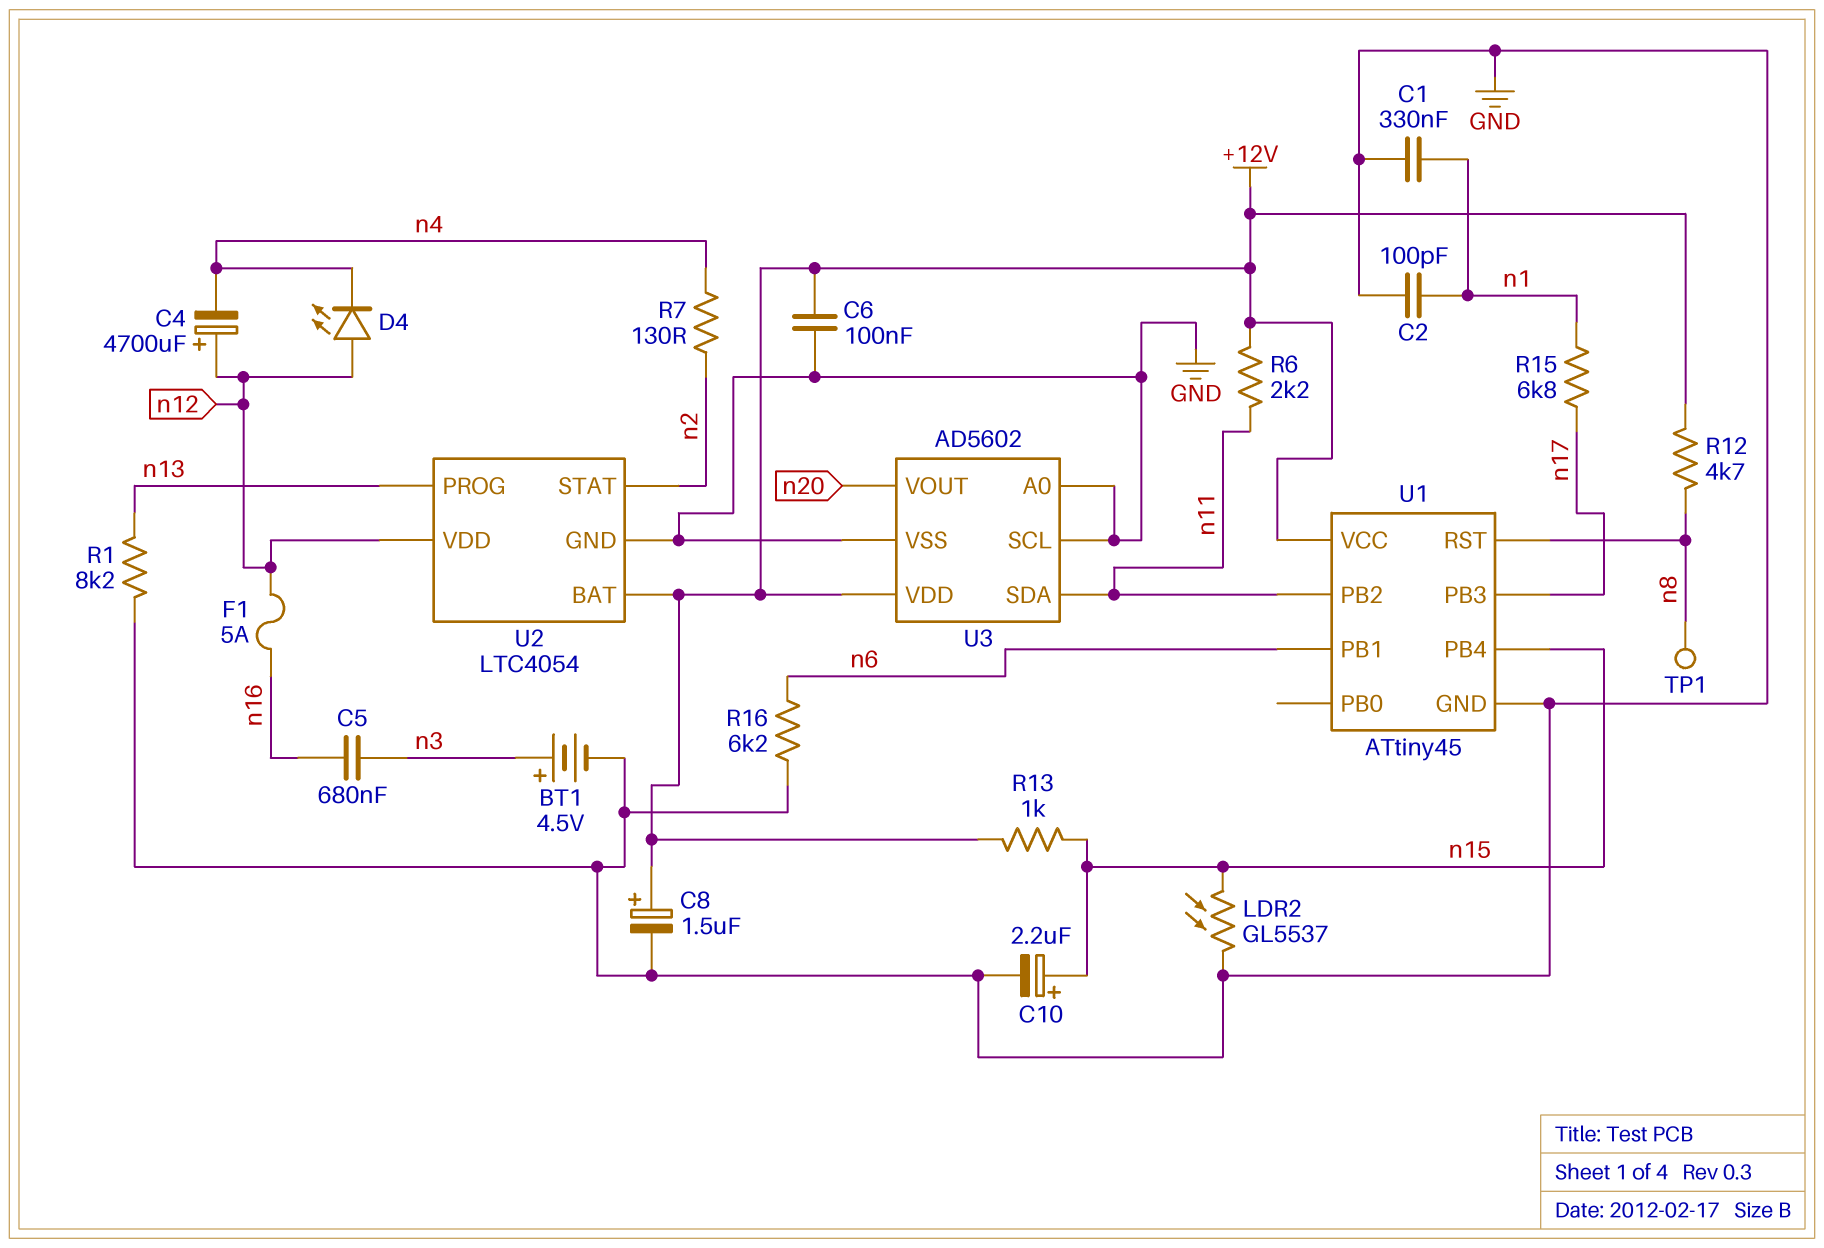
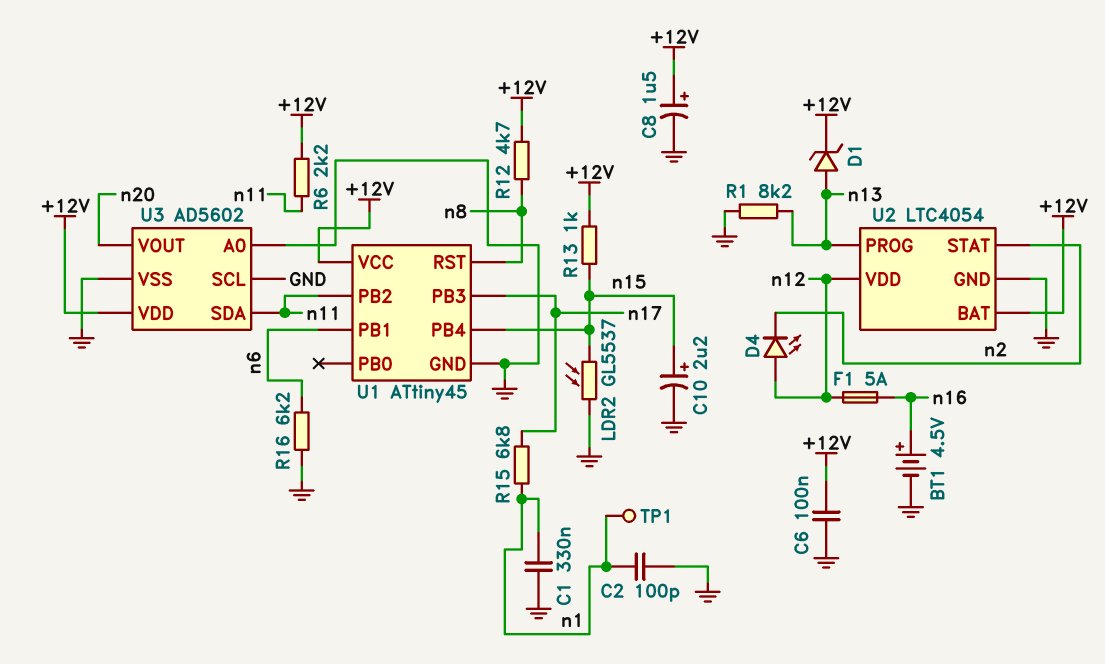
BT1: 4.5V (plus n3, minus GND) -> 4.5V (plus n16, minus GND)
C4: 4700uF (plus n12, minus n4) -> none
C5: 680nF (n3, n16) -> none
D1: none -> zener (A n13, K +12V)
D4: LED (A n12, K n4) -> LED (A n12, K n2)
R7: 130 (n2, n4) -> none
TP1: test point (n8) -> test point (n1)

